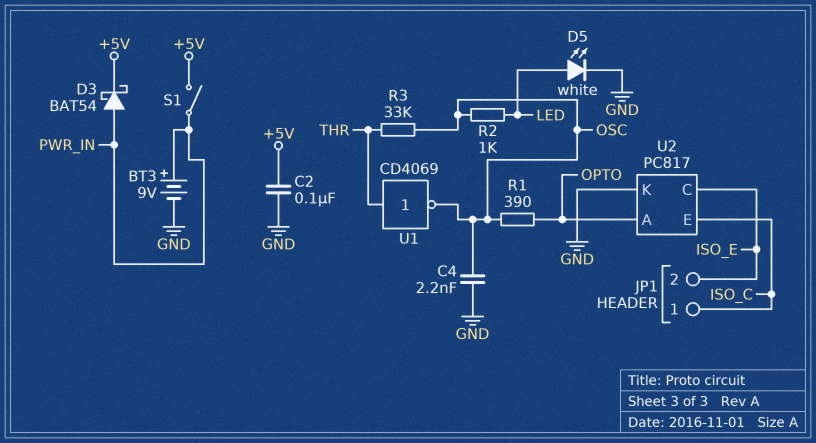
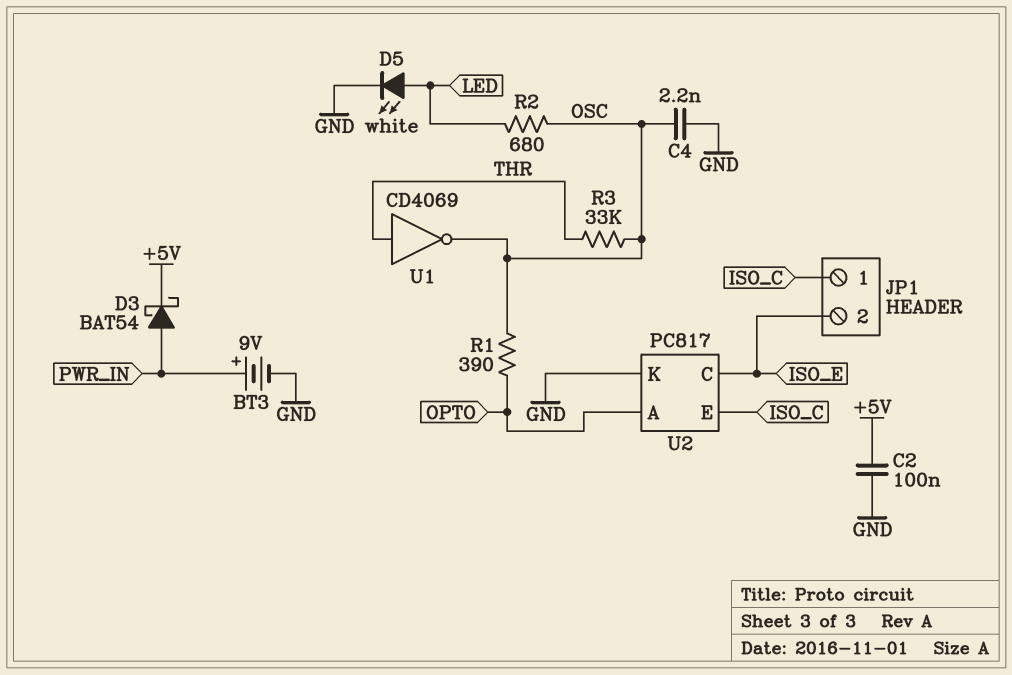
R2: 1k (LED, OSC) -> 680 (LED, OSC)
S1: switch (+5V, PWR_IN) -> none

